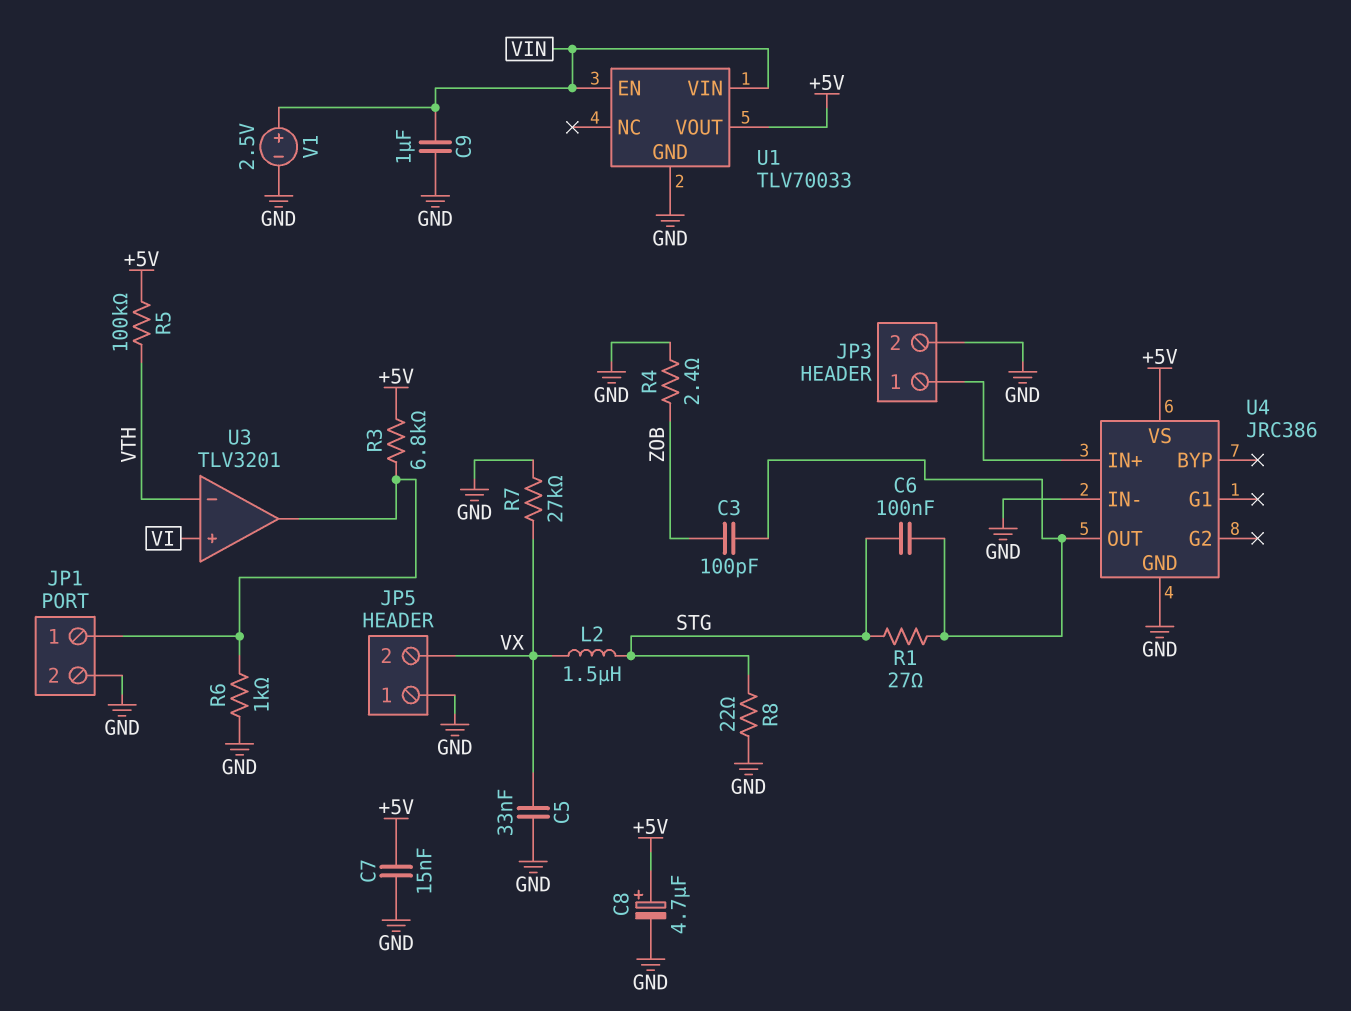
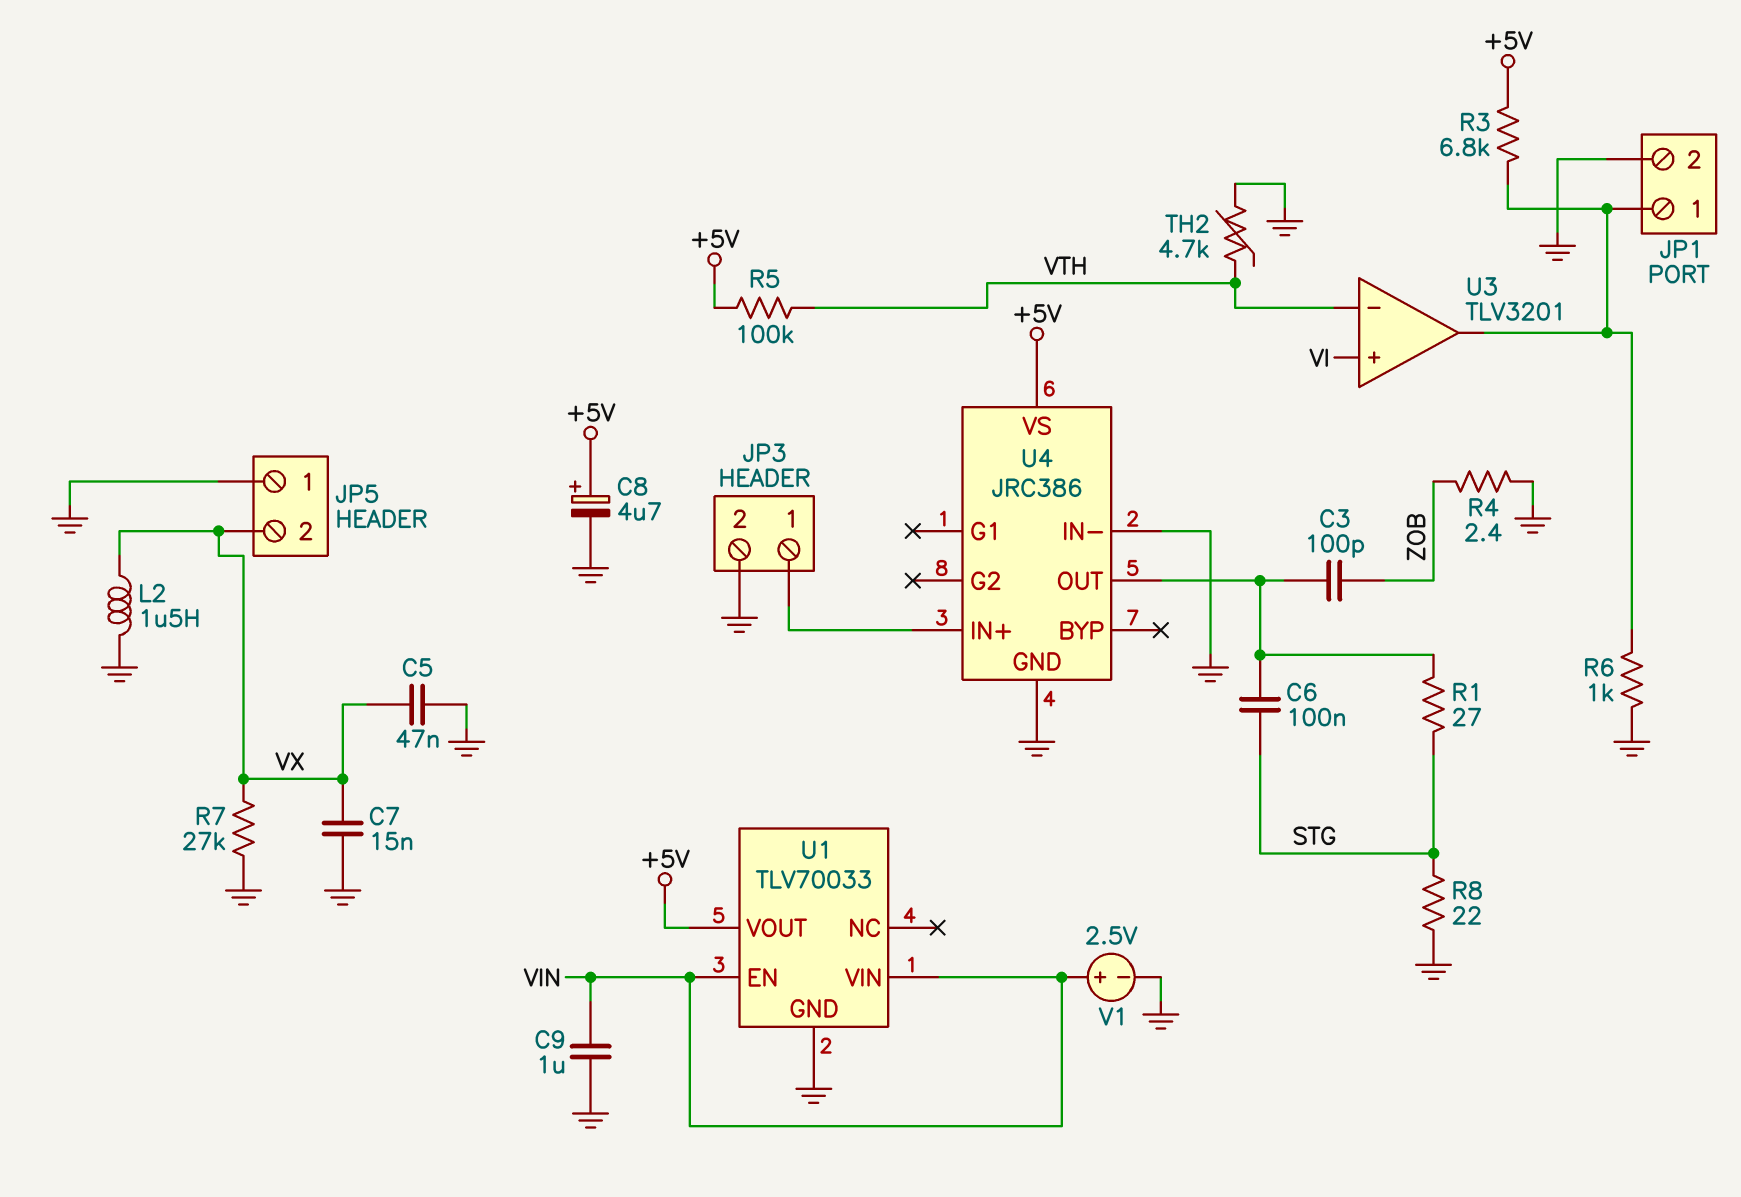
C5: 33nF (GND, VX) -> 47nF (GND, VX)
C7: 15nF (+5V, GND) -> 15nF (GND, VX)
L2: 1.5uH (STG, VX) -> 1.5uH (GND, VX)
TH2: none -> 4.7k (GND, VTH)

